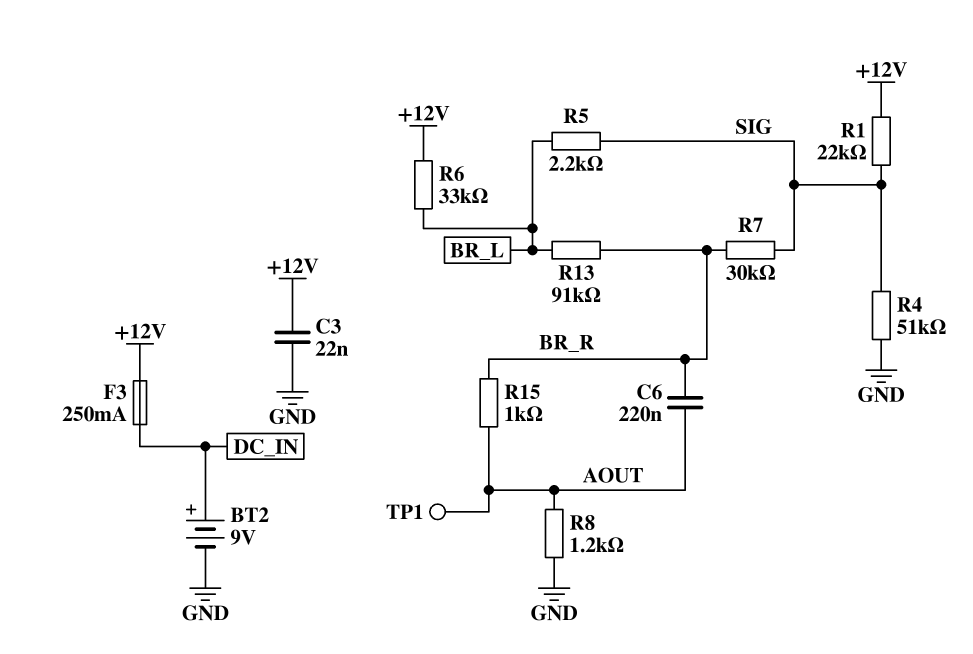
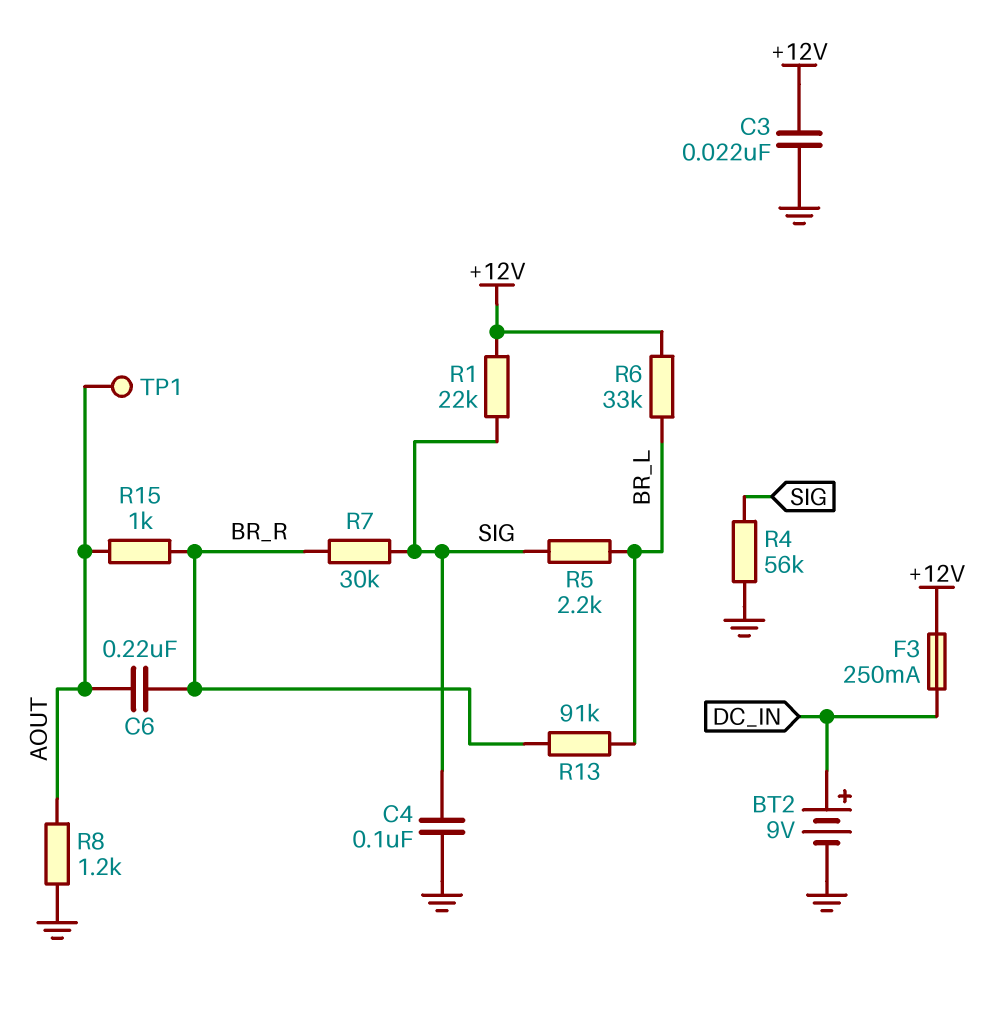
C4: none -> 100nF (GND, SIG)
R4: 51k (GND, SIG) -> 56k (GND, SIG)

